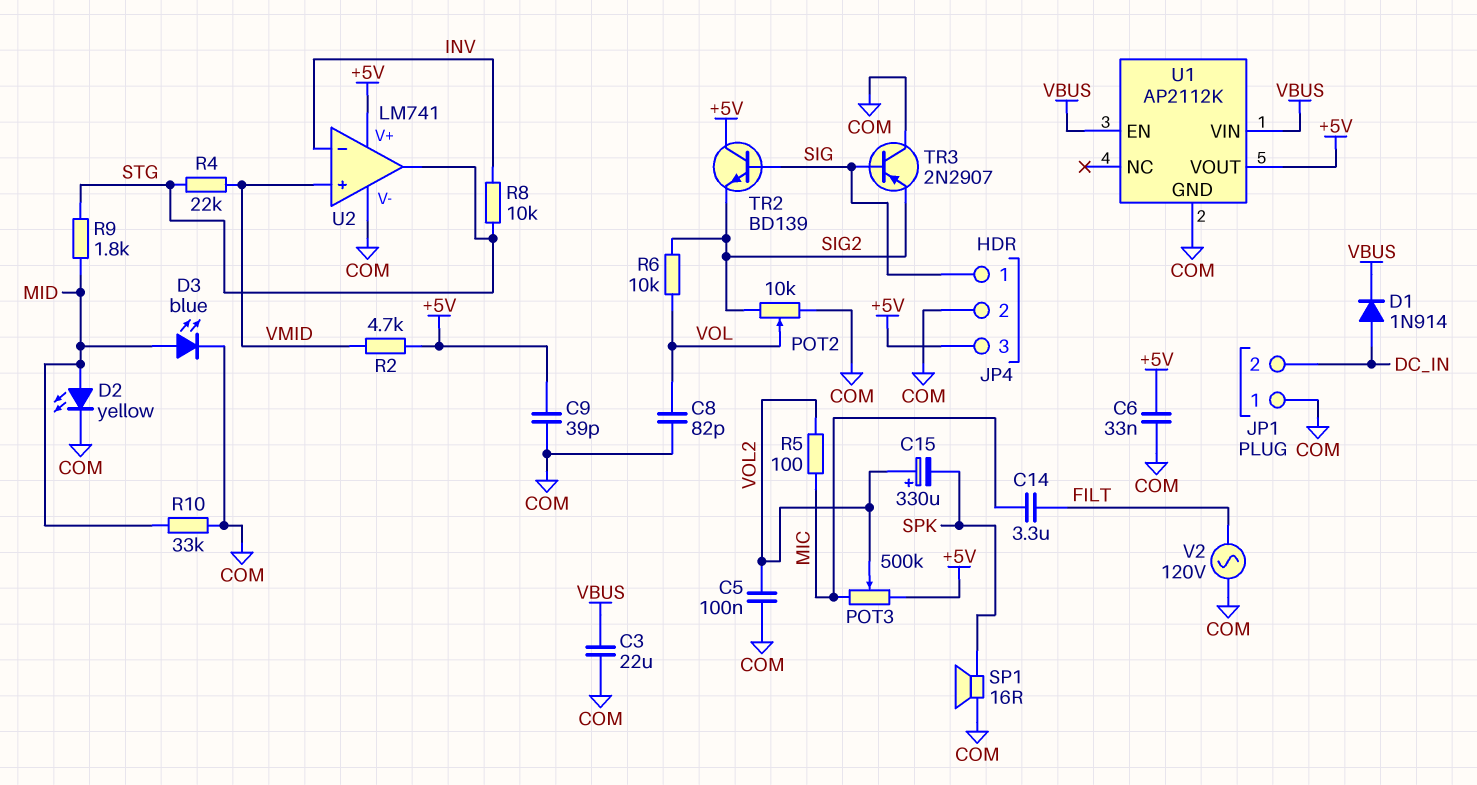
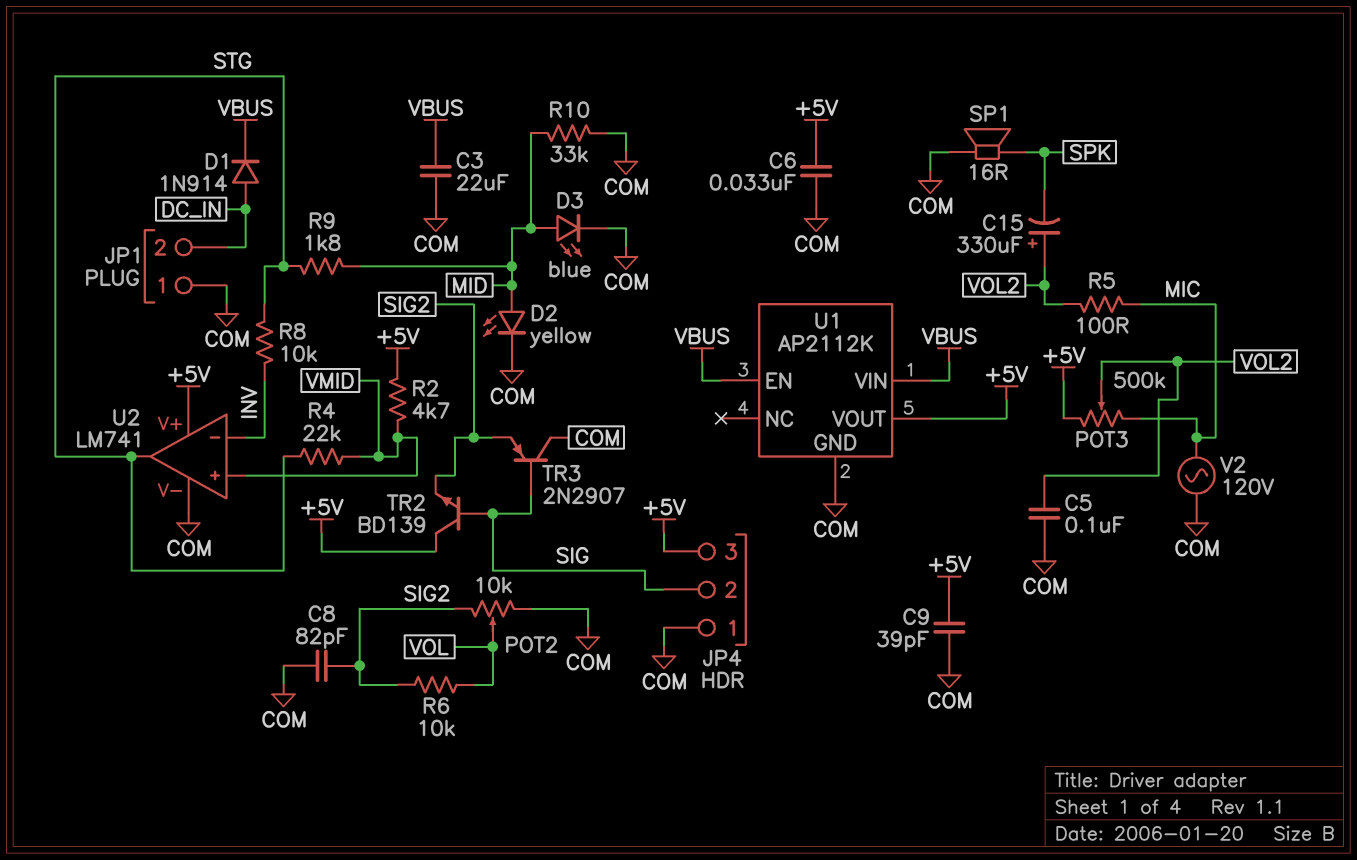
C8: 82pF (COM, VOL) -> 82pF (COM, SIG2)
C14: 3.3uF (FILT, MIC) -> none
JP4 pin 1: SIG -> COM
JP4 pin 2: COM -> SIG
V2: AC 120V (COM, FILT) -> AC 120V (COM, MIC)

